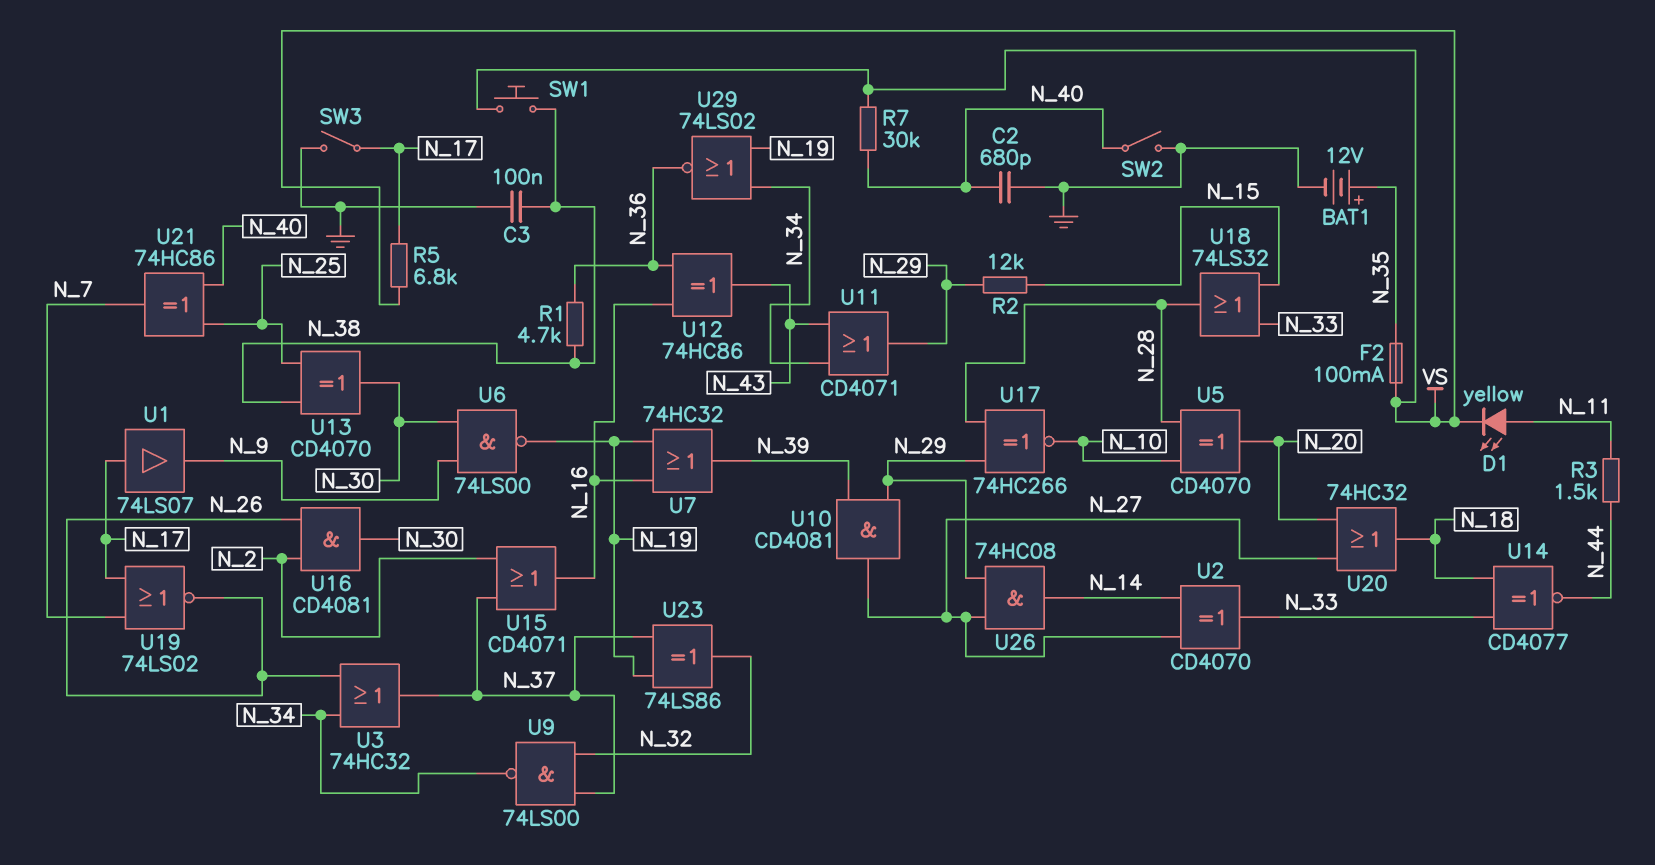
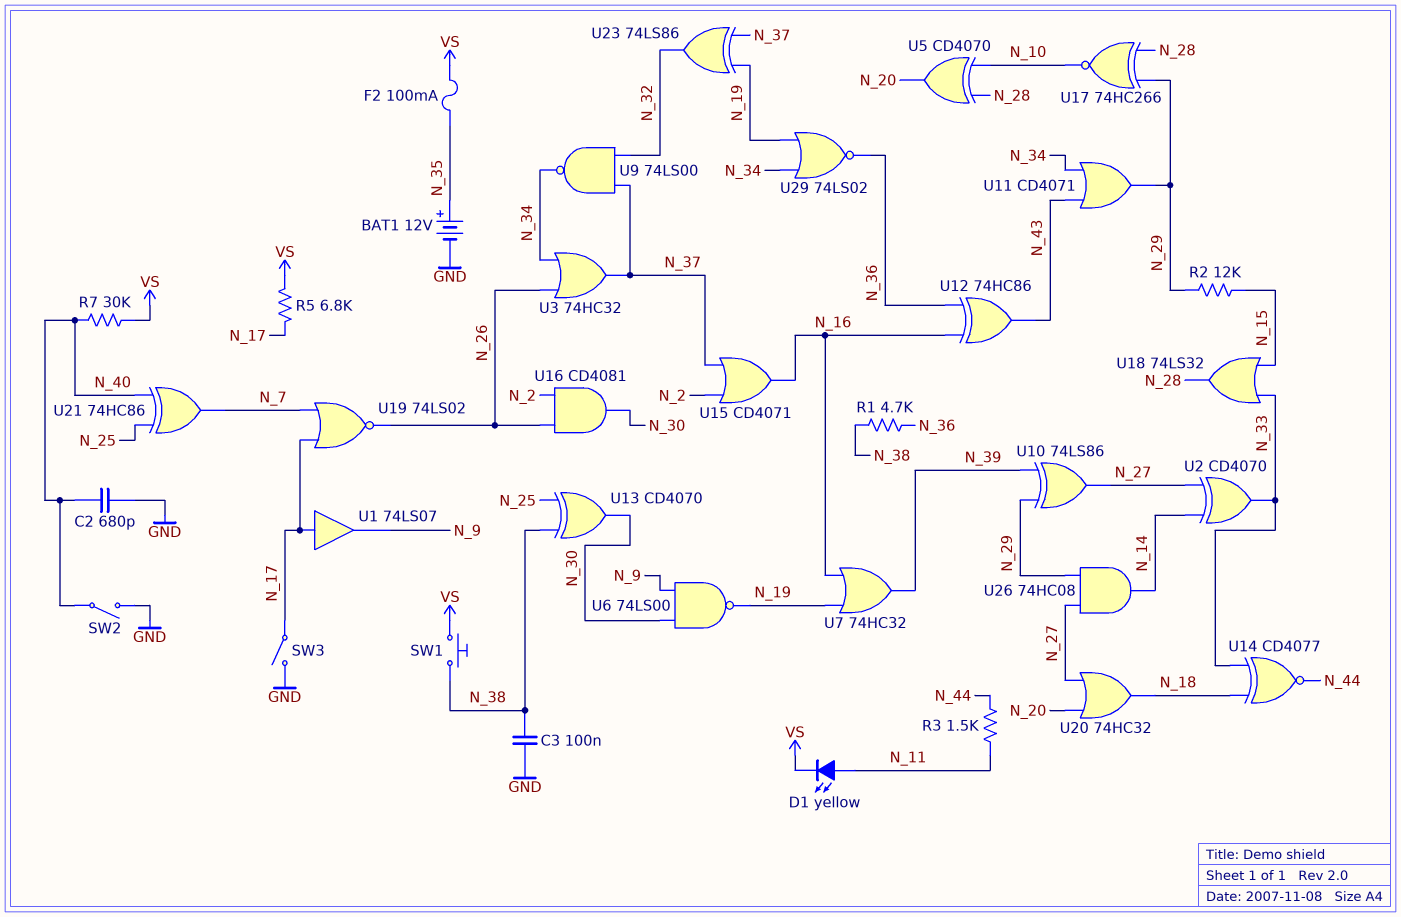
U10: AND CD4081 (in N_29, in N_39, out N_27) -> XOR 74LS86 (in N_29, in N_39, out N_27)

